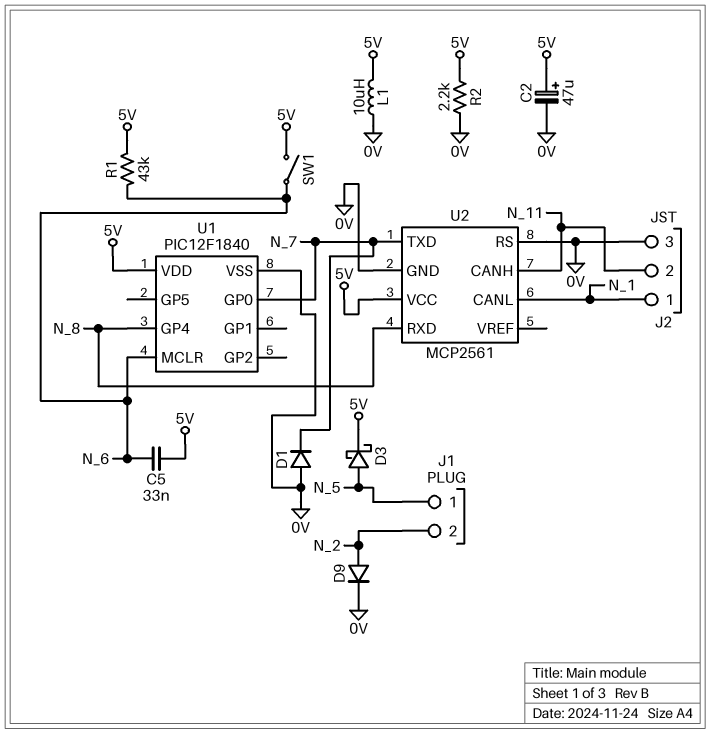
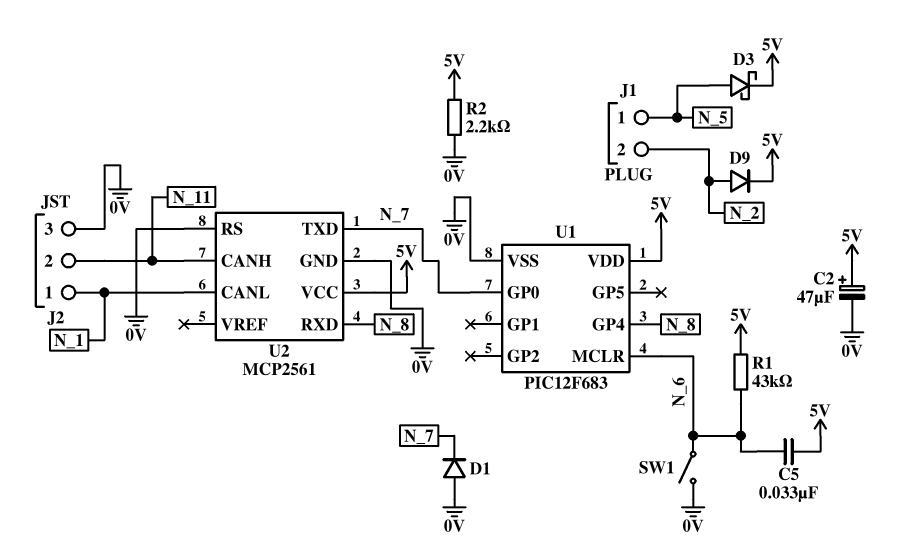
D9: diode (A N_2, K 0V) -> diode (A N_2, K 5V)
L1: 10uH (0V, 5V) -> none
SW1: switch (5V, N_6) -> switch (0V, N_6)
U1: PIC12F1840 -> PIC12F683

